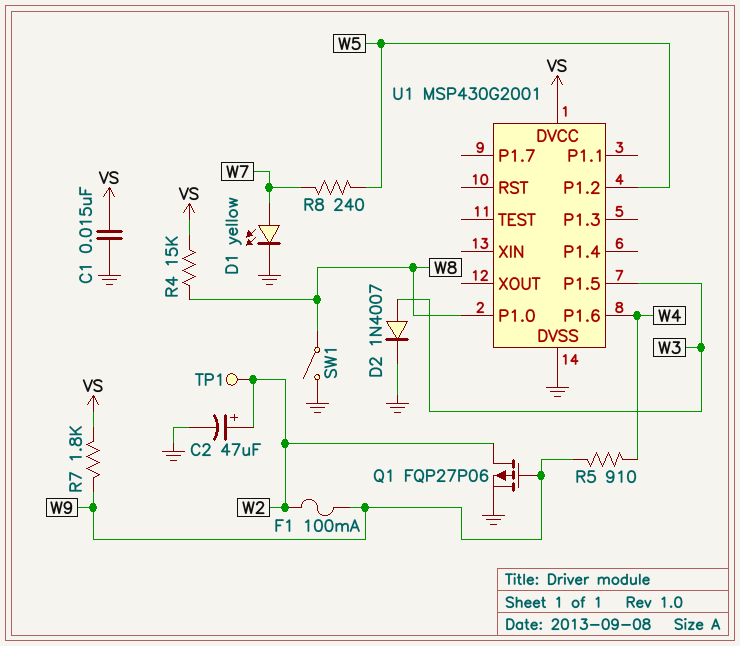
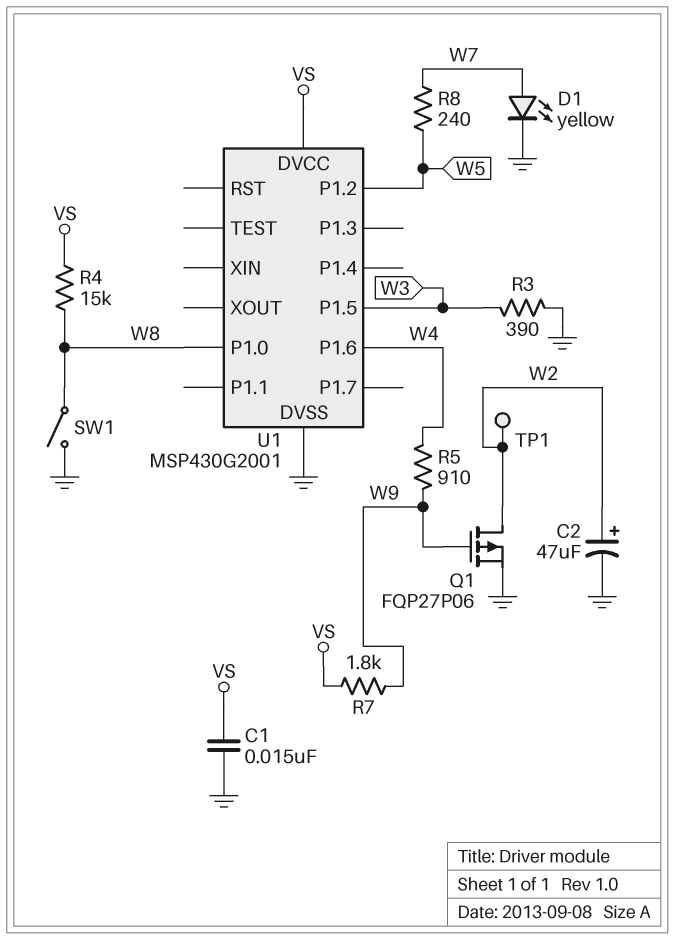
D2: diode 1N4007 (A W3, K GND) -> none
F1: 100mA (W2, W9) -> none
R3: none -> 390 (GND, W3)

